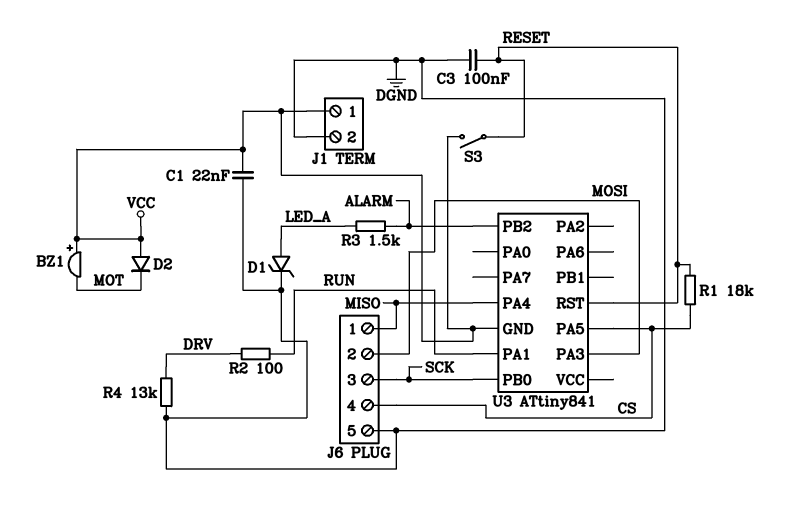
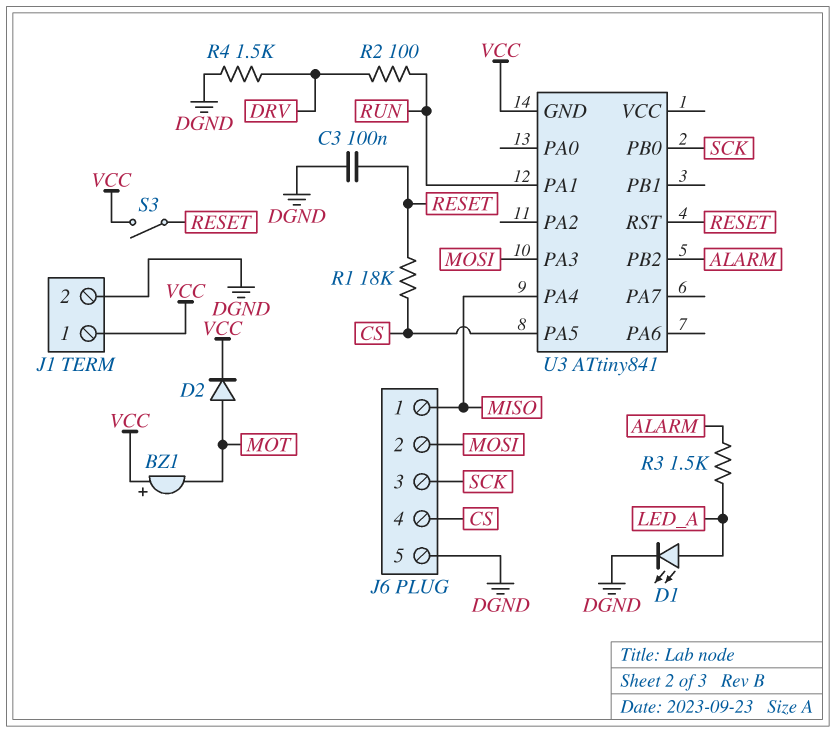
C1: 22nF (DGND, VCC) -> none
D1: zener (A LED_A, K DGND) -> LED (A LED_A, K DGND)
D2: diode (A VCC, K MOT) -> diode (A MOT, K VCC)
R4: 13k (DGND, DRV) -> 1.5k (DGND, DRV)

